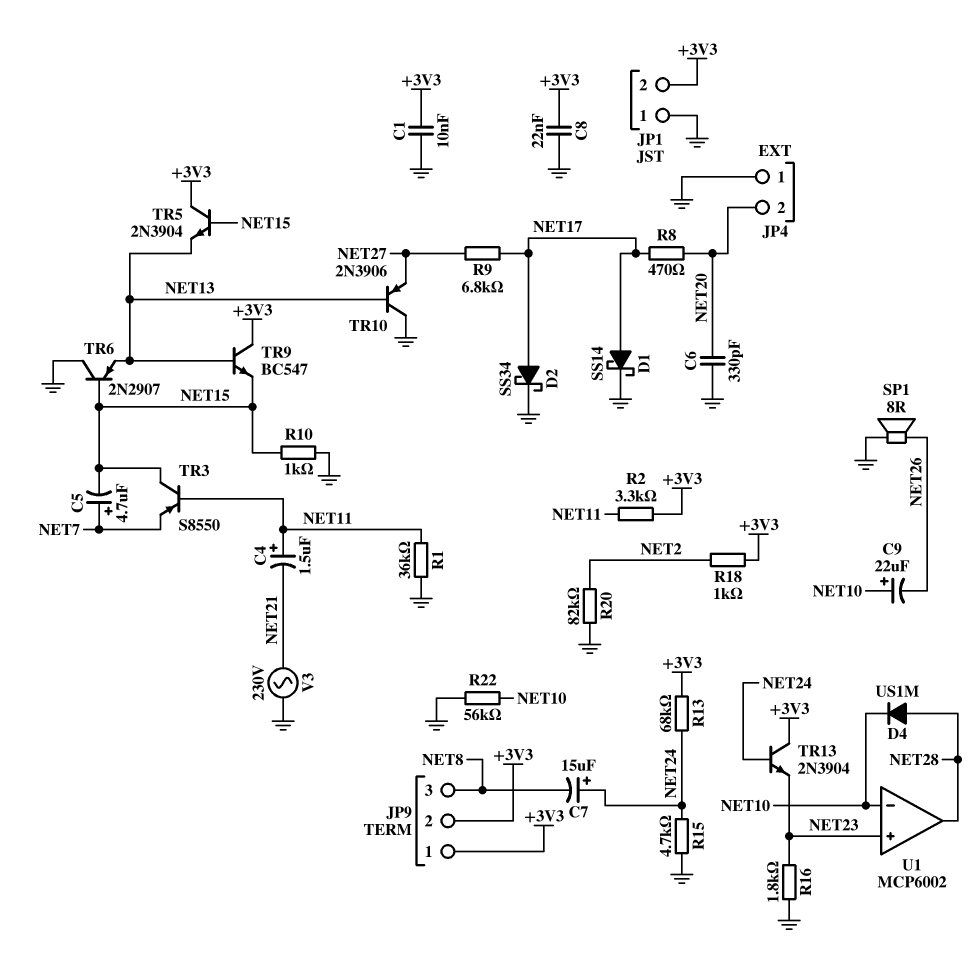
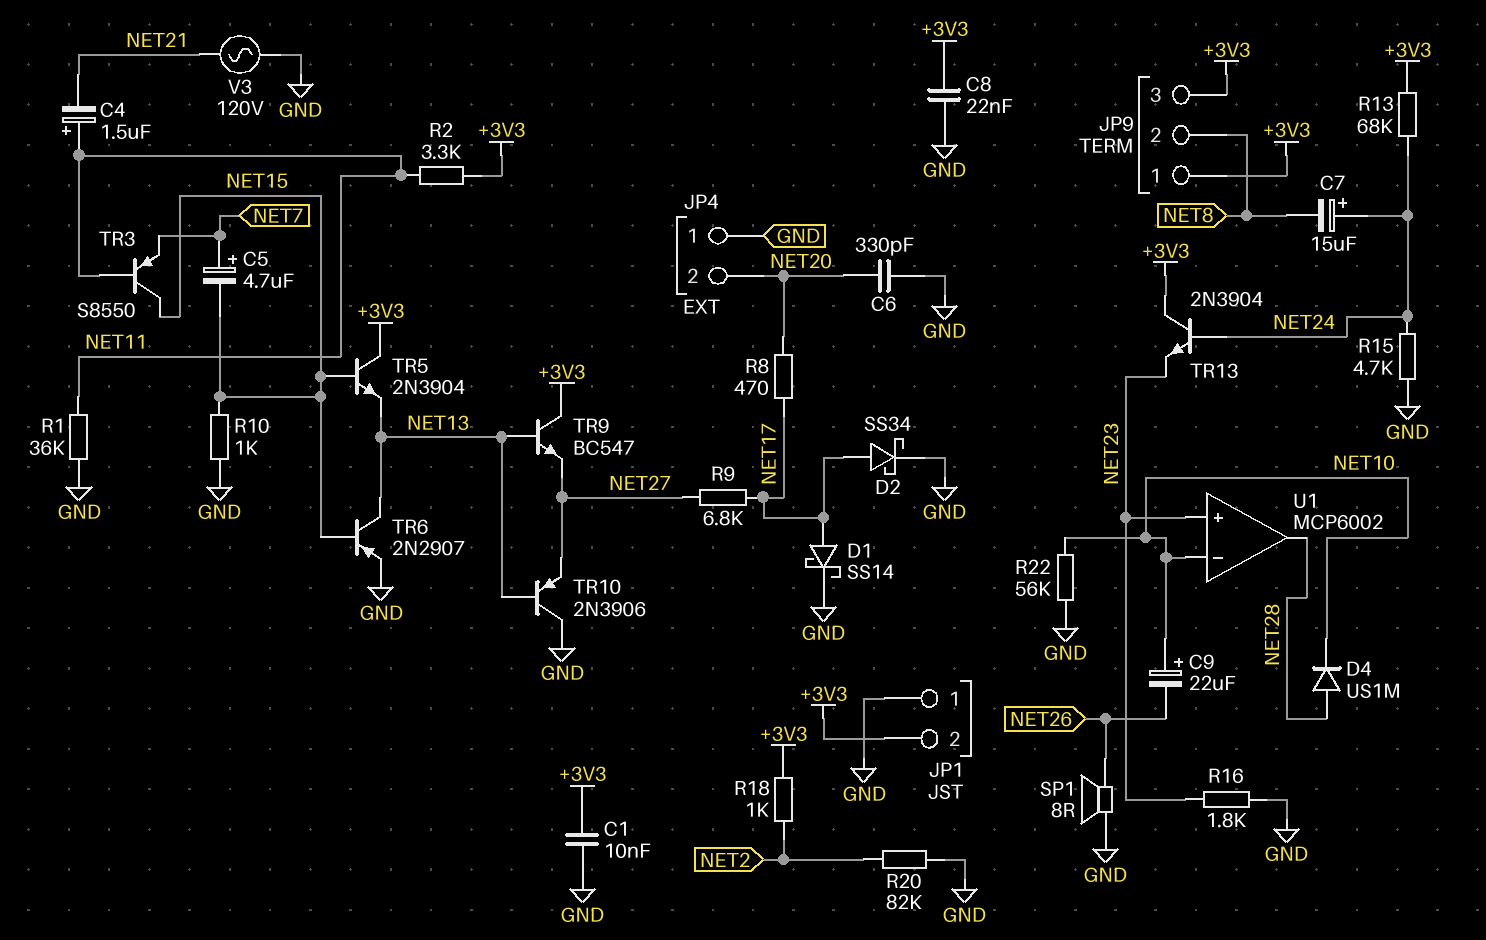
JP9 pin 2: +3V3 -> NET8
JP9 pin 3: NET8 -> +3V3
TR6: PNP 2N2907 (B NET15, C GND, E NET13) -> PNP 2N2907 (B NET15, C NET13, E GND)
TR9: NPN BC547 (B NET13, C +3V3, E NET15) -> NPN BC547 (B NET13, C +3V3, E NET27)
V3: AC 230V (GND, NET21) -> AC 120V (GND, NET21)

